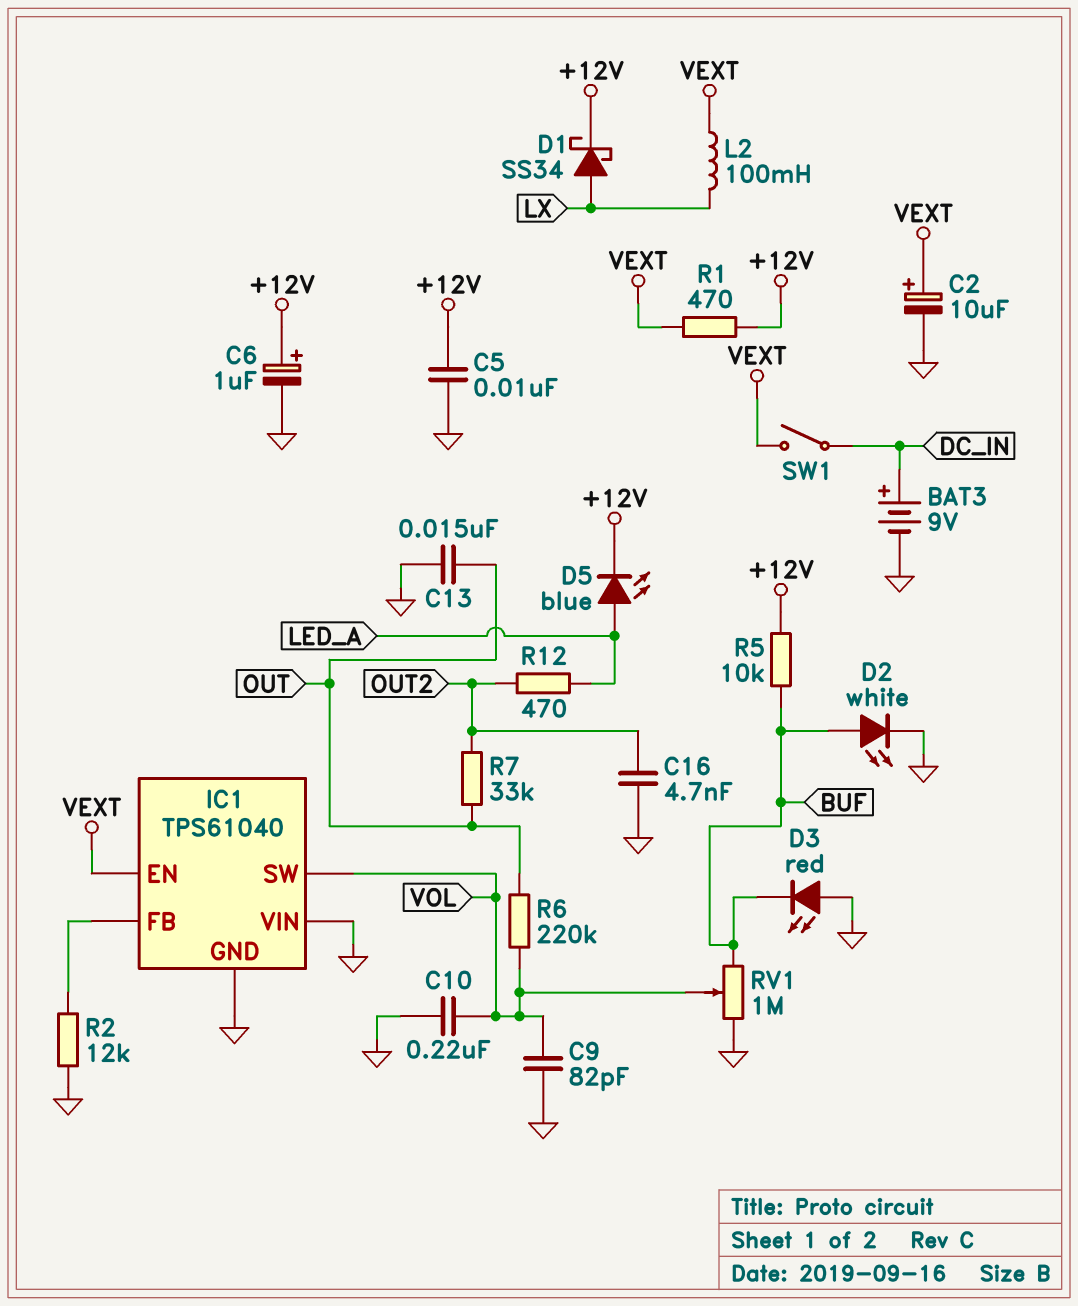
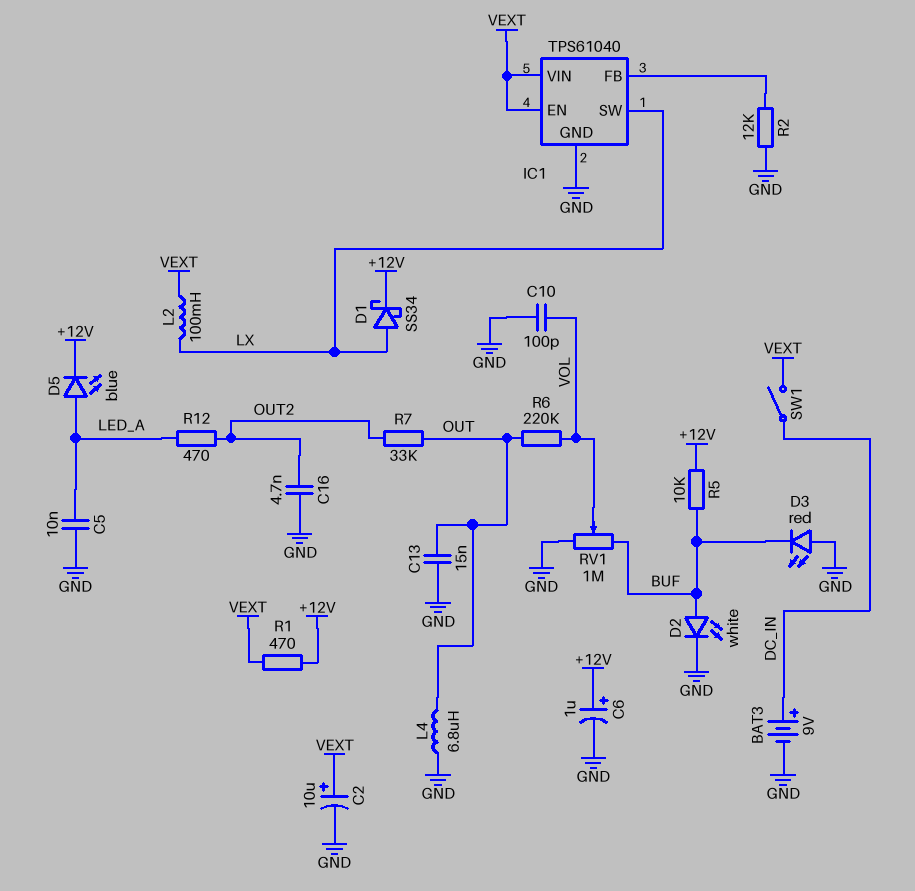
C5: 10nF (+12V, GND) -> 10nF (GND, LED_A)
C9: 82pF (GND, VOL) -> none
C10: 220nF (GND, VOL) -> 100pF (GND, VOL)
IC1 pin SW: VOL -> LX
IC1 pin VIN: GND -> VEXT
L4: none -> 6.8uH (GND, OUT)

